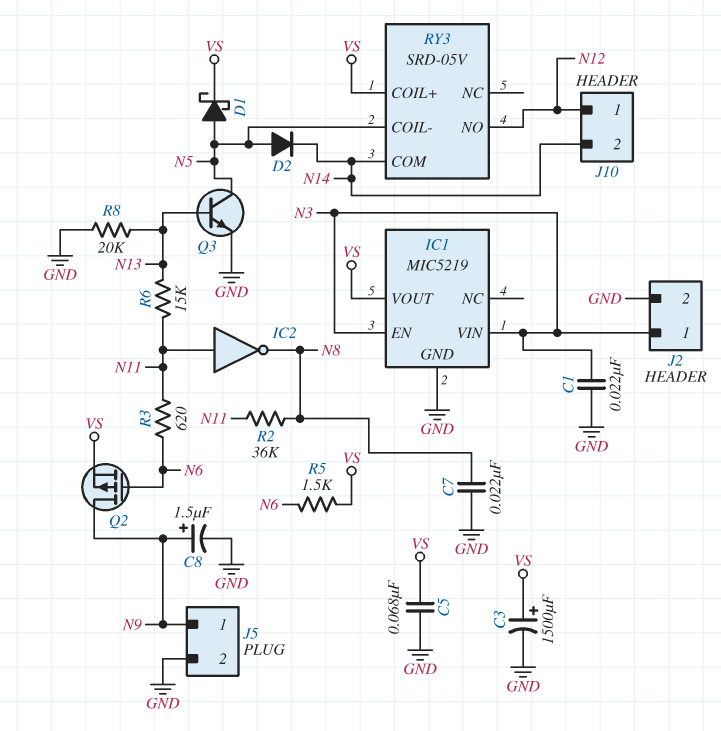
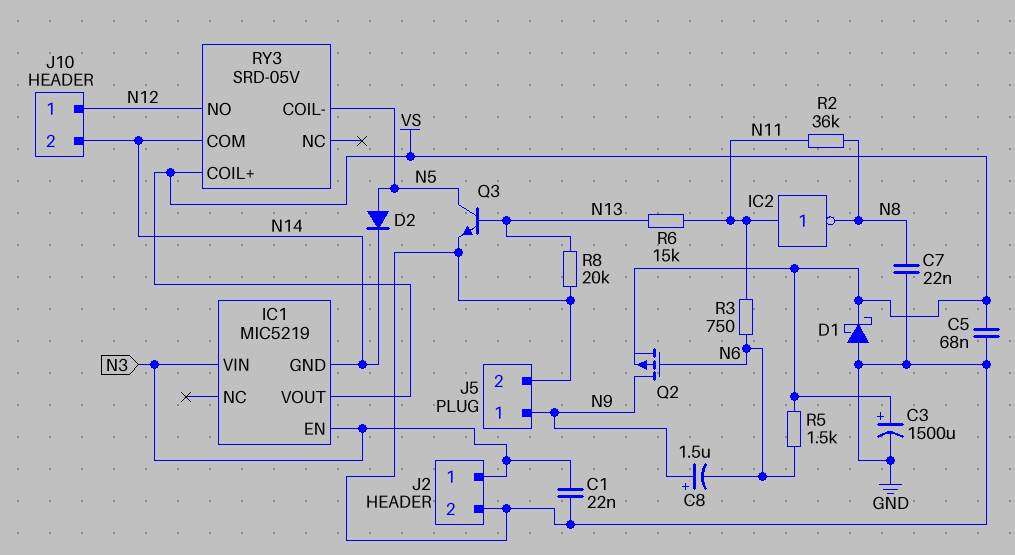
C8: 1.5uF (plus N9, minus GND) -> 1.5uF (plus N9, minus N6)
D1: schottky (A N5, K VS) -> schottky (A GND, K VS)
IC1 pin GND: GND -> N14
R3: 620 (N6, N11) -> 750 (N6, N11)

